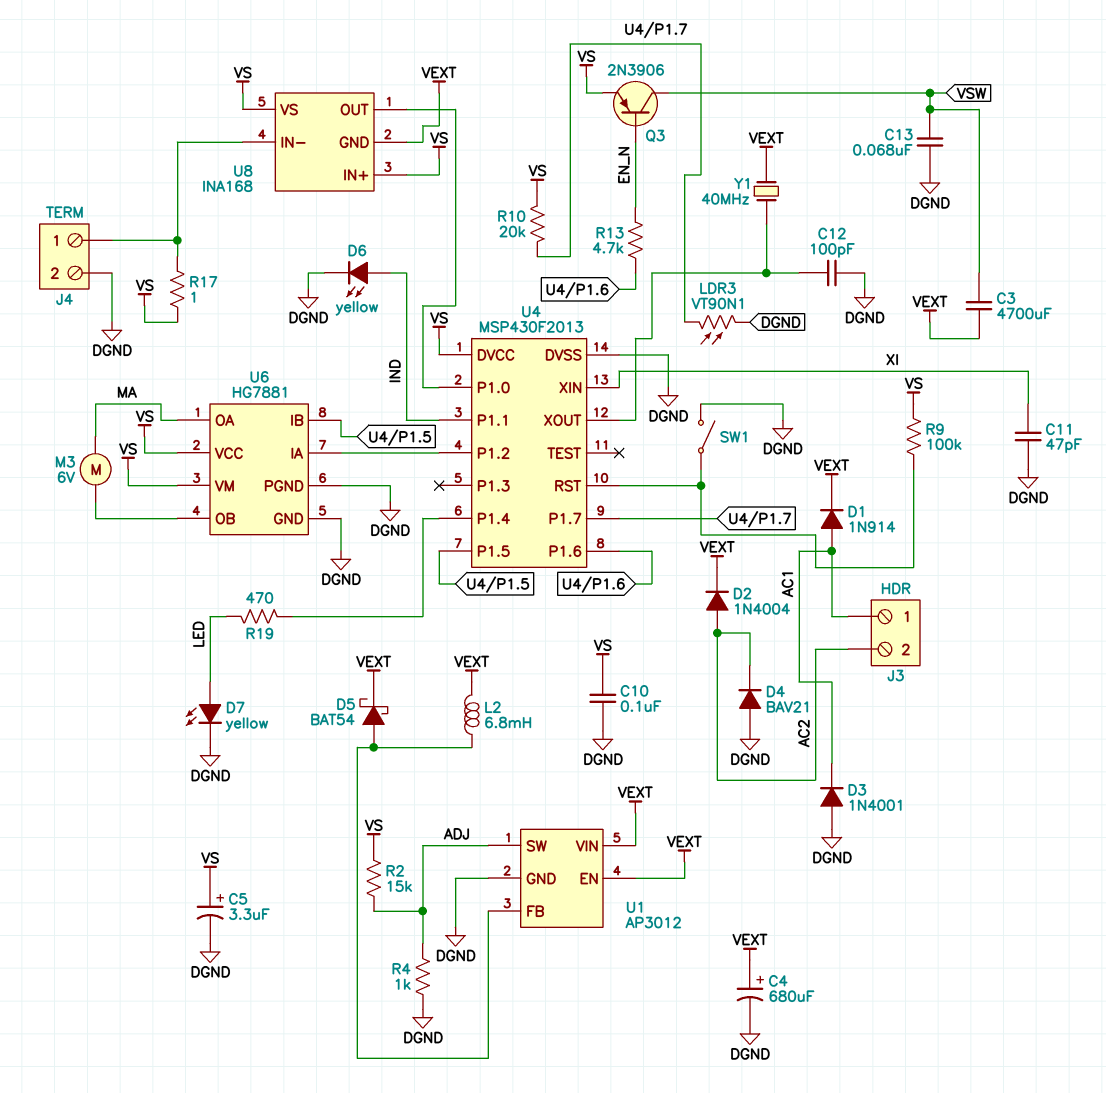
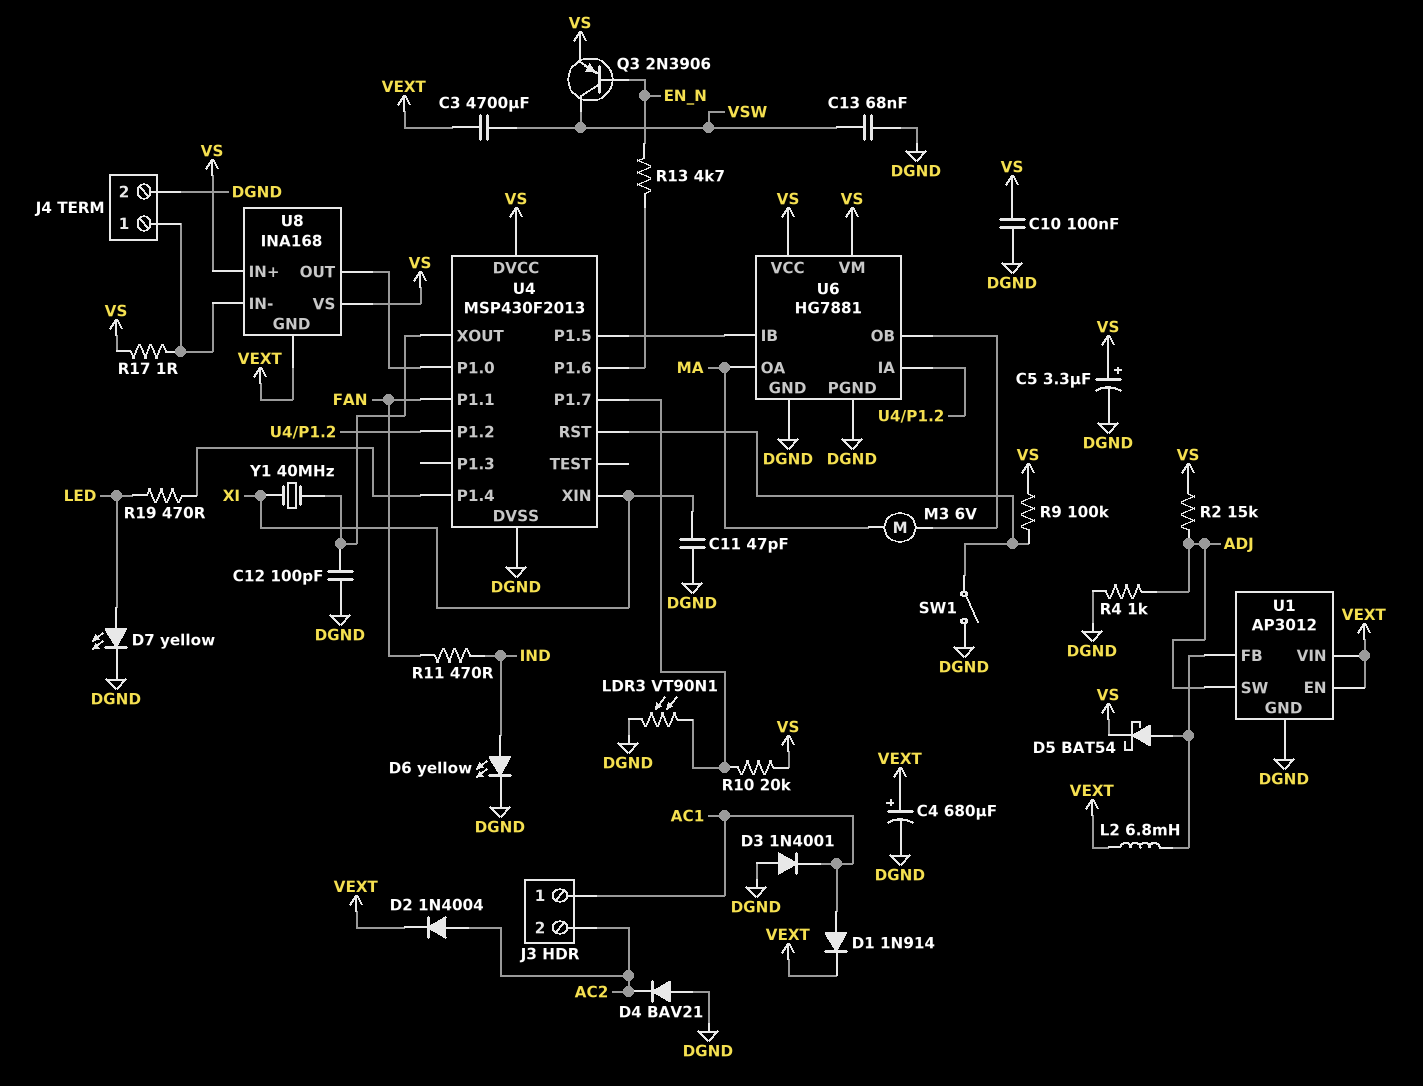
D5: schottky BAT54 (A U1/FB, K VEXT) -> schottky BAT54 (A U1/FB, K VS)
R11: none -> 470 (FAN, IND)
U4 pin P1.1: IND -> FAN
Y1: 40MHz (U4/XOUT, VEXT) -> 40MHz (U4/XOUT, XI)

